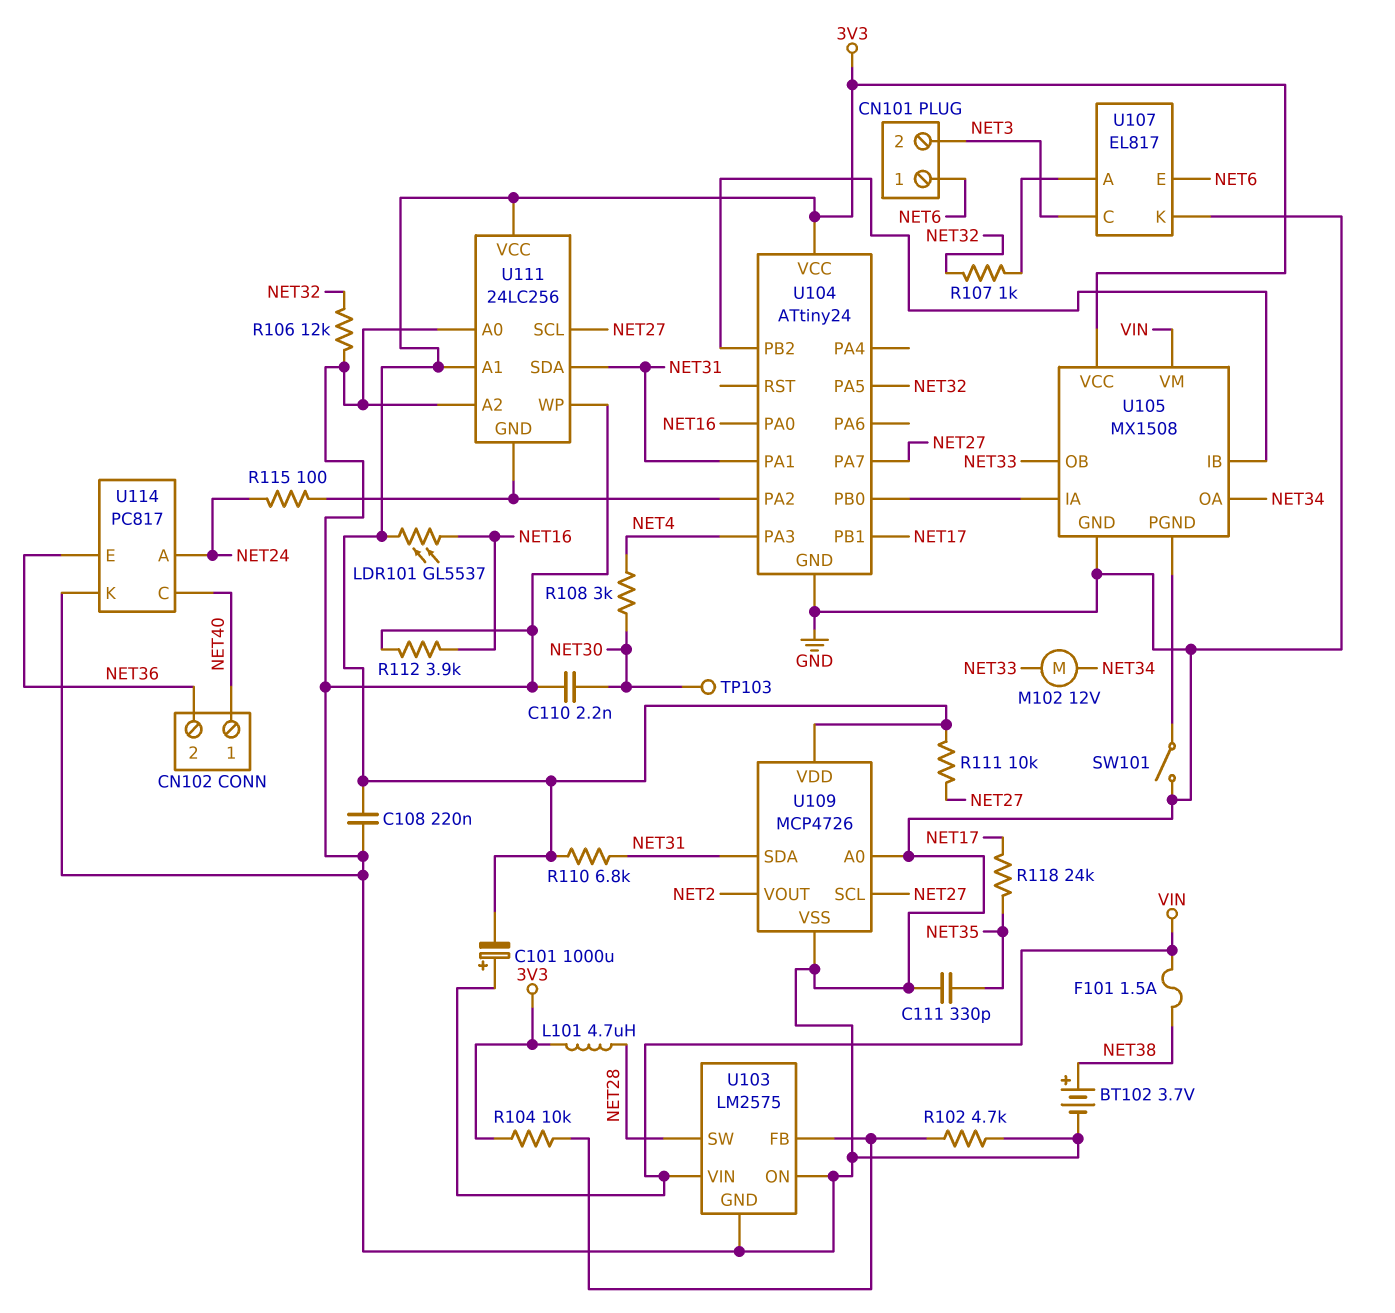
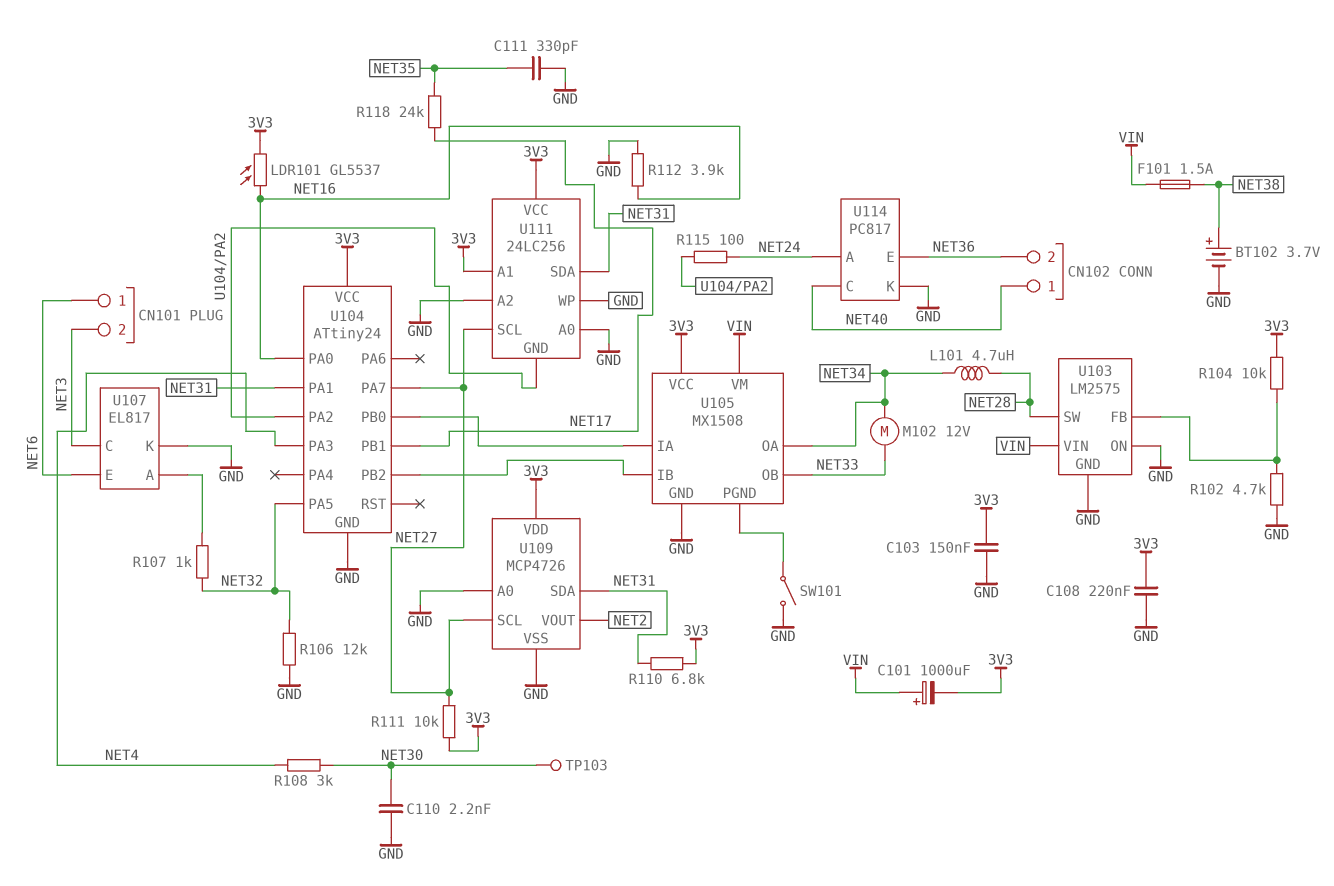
C103: none -> 150nF (3V3, GND)
L101: 4.7uH (3V3, NET28) -> 4.7uH (NET28, NET34)

